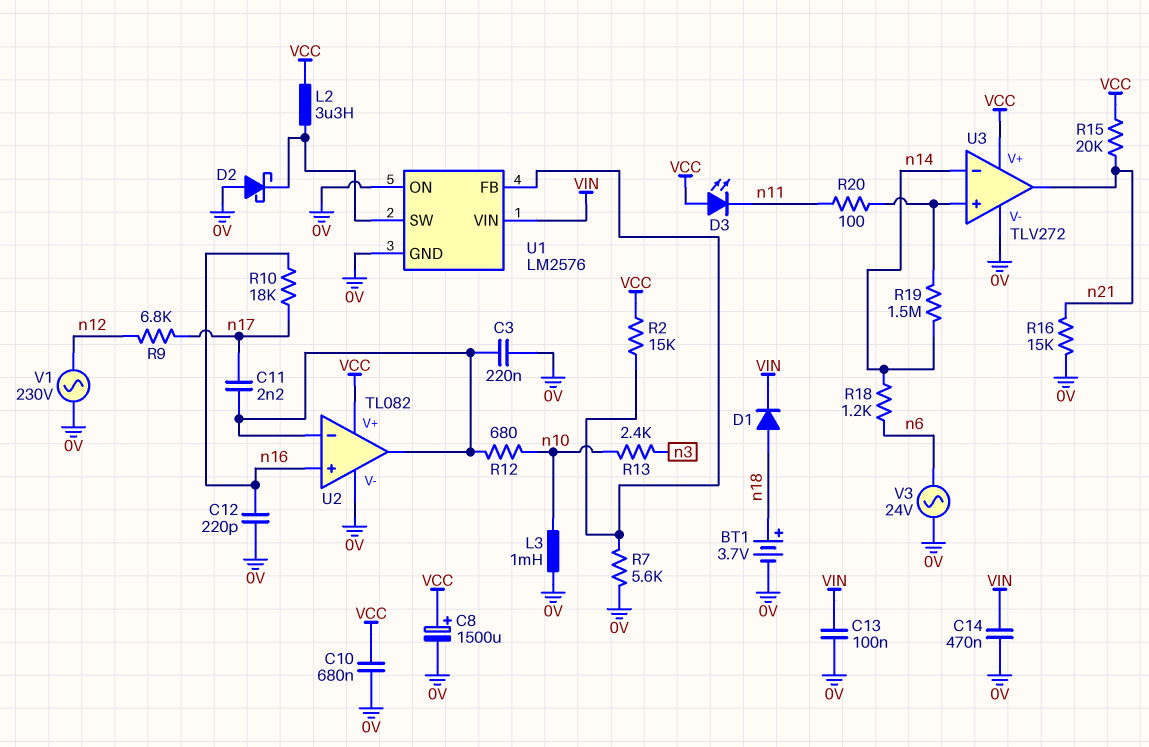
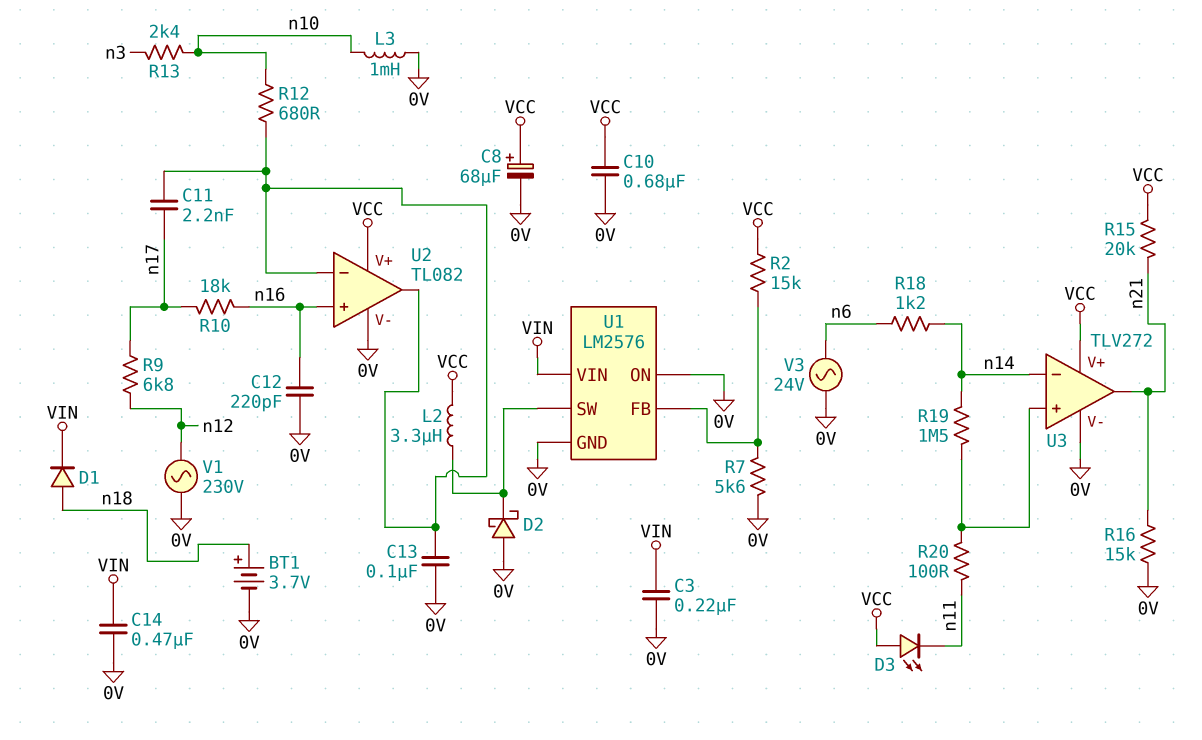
C3: 220nF (0V, U2/in-) -> 220nF (0V, VIN)
C8: 1500uF (plus VCC, minus 0V) -> 68uF (plus VCC, minus 0V)
C13: 100nF (0V, VIN) -> 100nF (0V, U2/in-)

